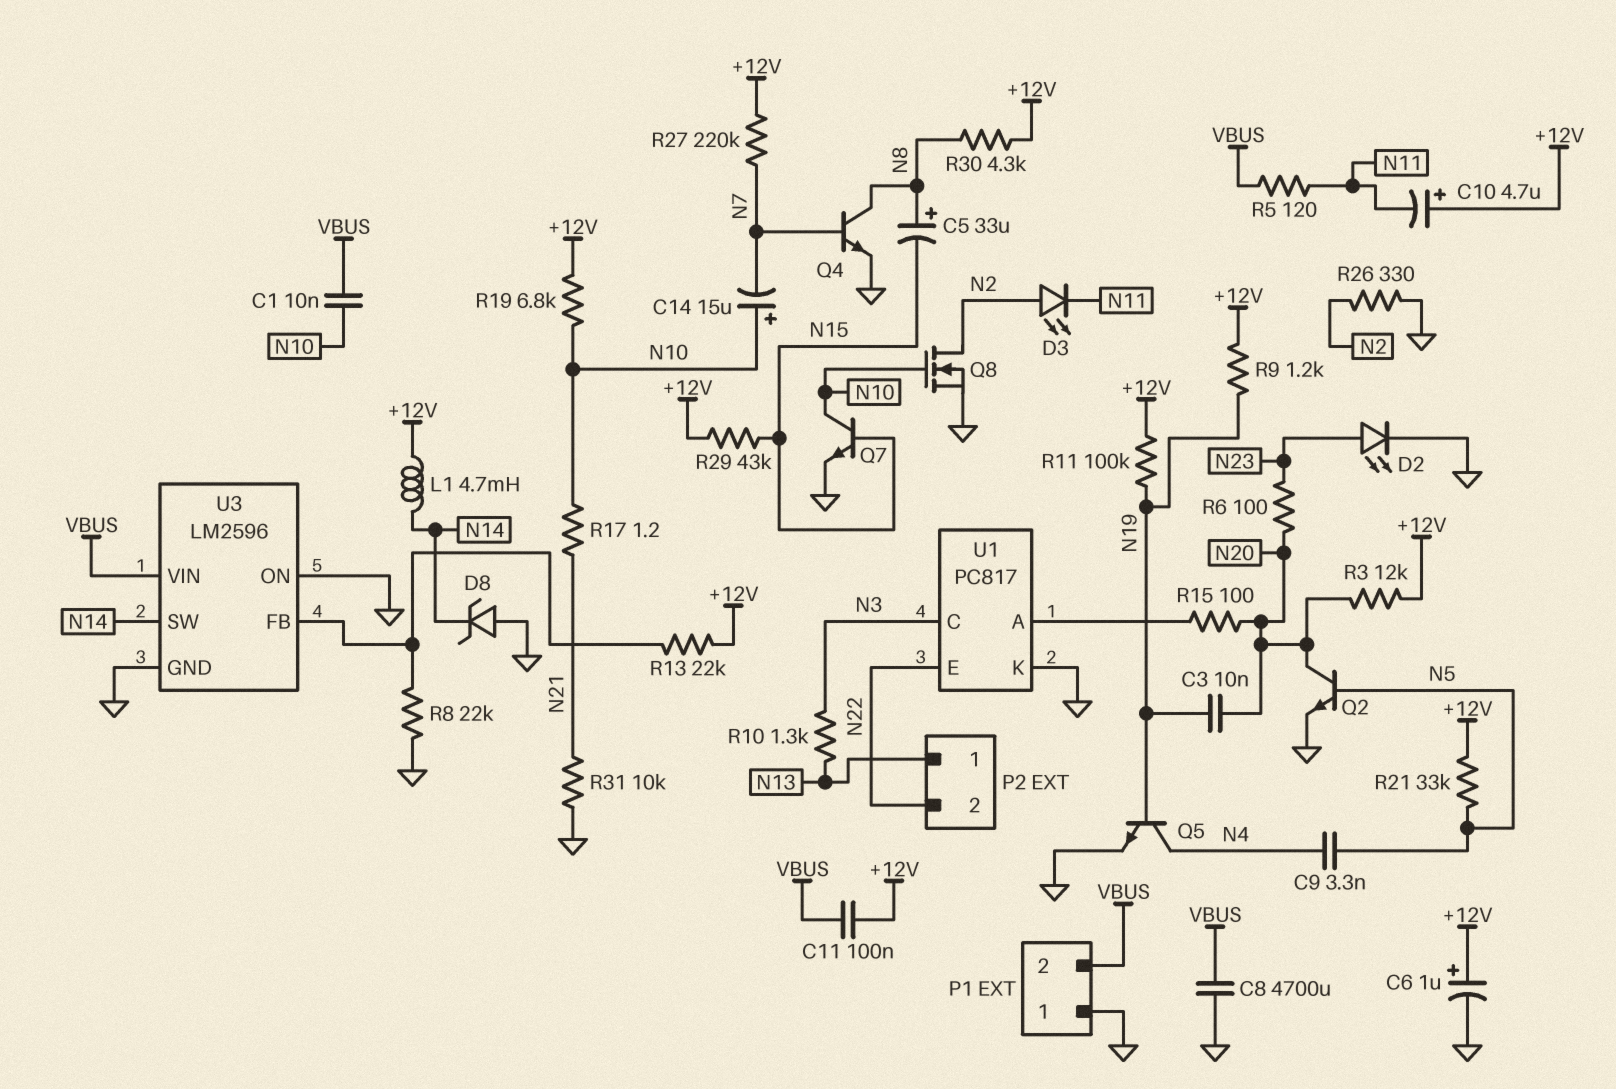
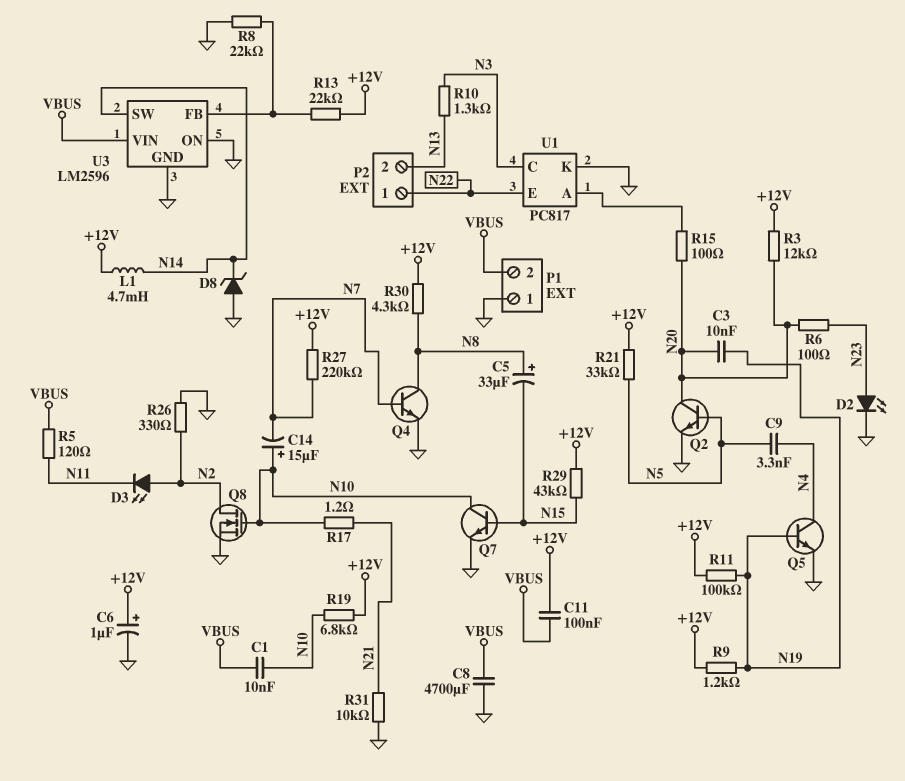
C10: 4.7uF (plus +12V, minus N11) -> none
P2 pin 1: N13 -> N22
P2 pin 2: N22 -> N13

